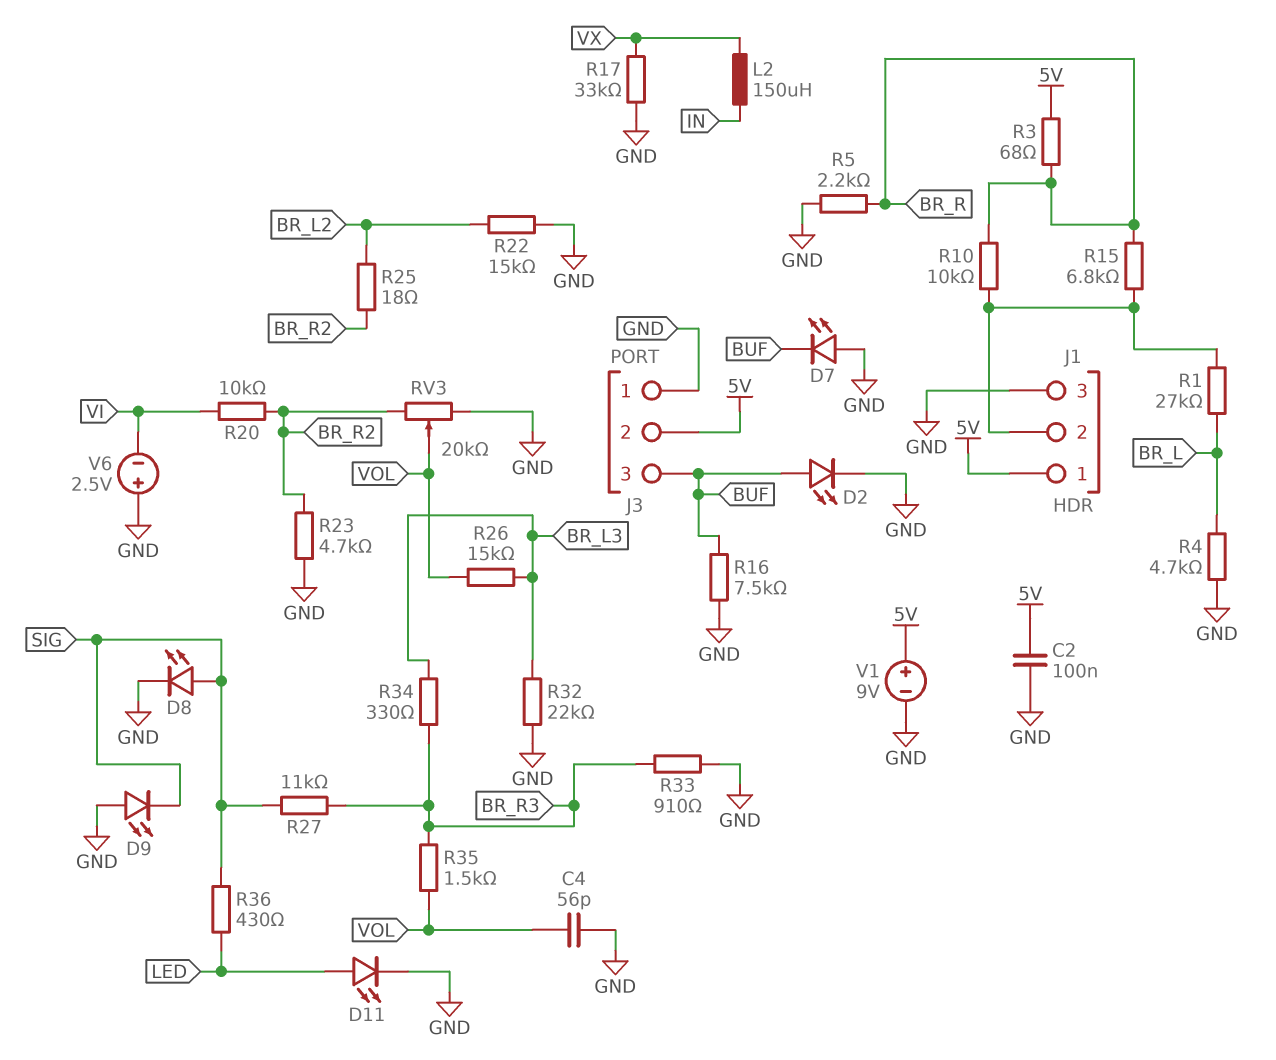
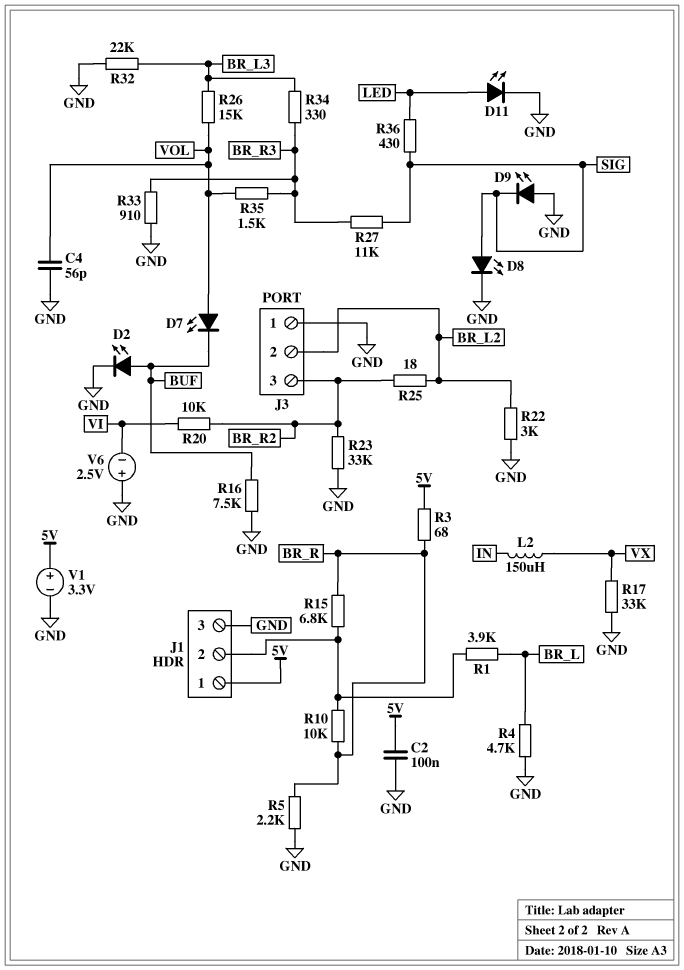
D7: LED (A GND, K BUF) -> LED (A VOL, K BUF)
J3 pin 2: 5V -> BR_L2
J3 pin 3: BUF -> BR_R2
R1: 27k (BR_L, J1/2) -> 3.9k (BR_L, J1/2)
R22: 15k (BR_L2, GND) -> 3k (BR_L2, GND)
R23: 4.7k (BR_R2, GND) -> 33k (BR_R2, GND)
RV3: 20k (BR_R2, GND, wiper VOL) -> none
V1: 9V (plus 5V, minus GND) -> 3.3V (plus 5V, minus GND)

